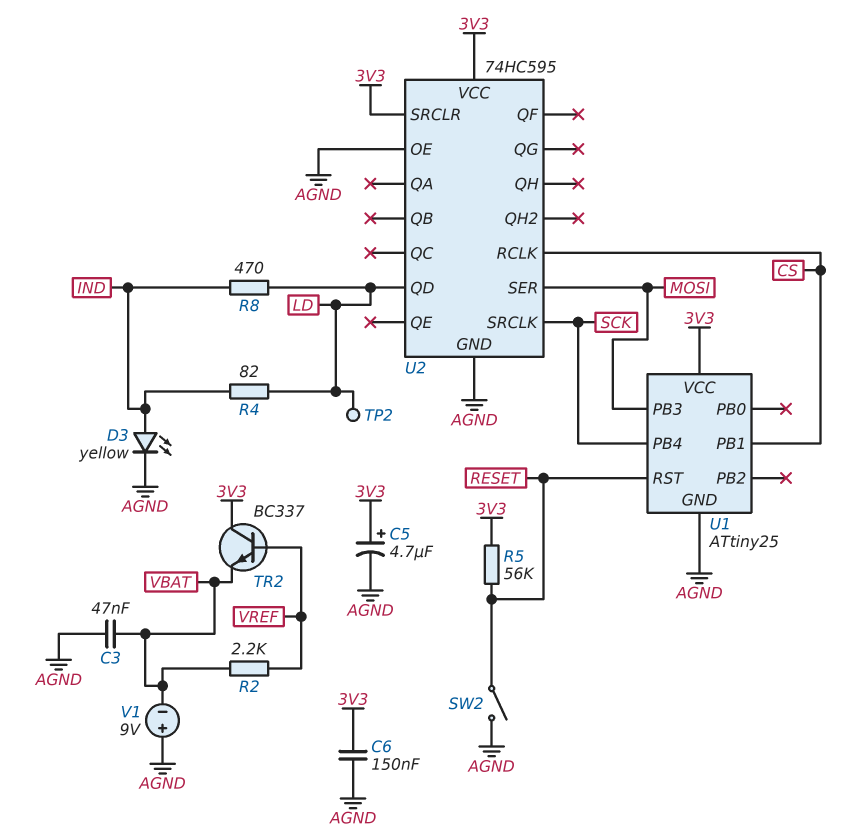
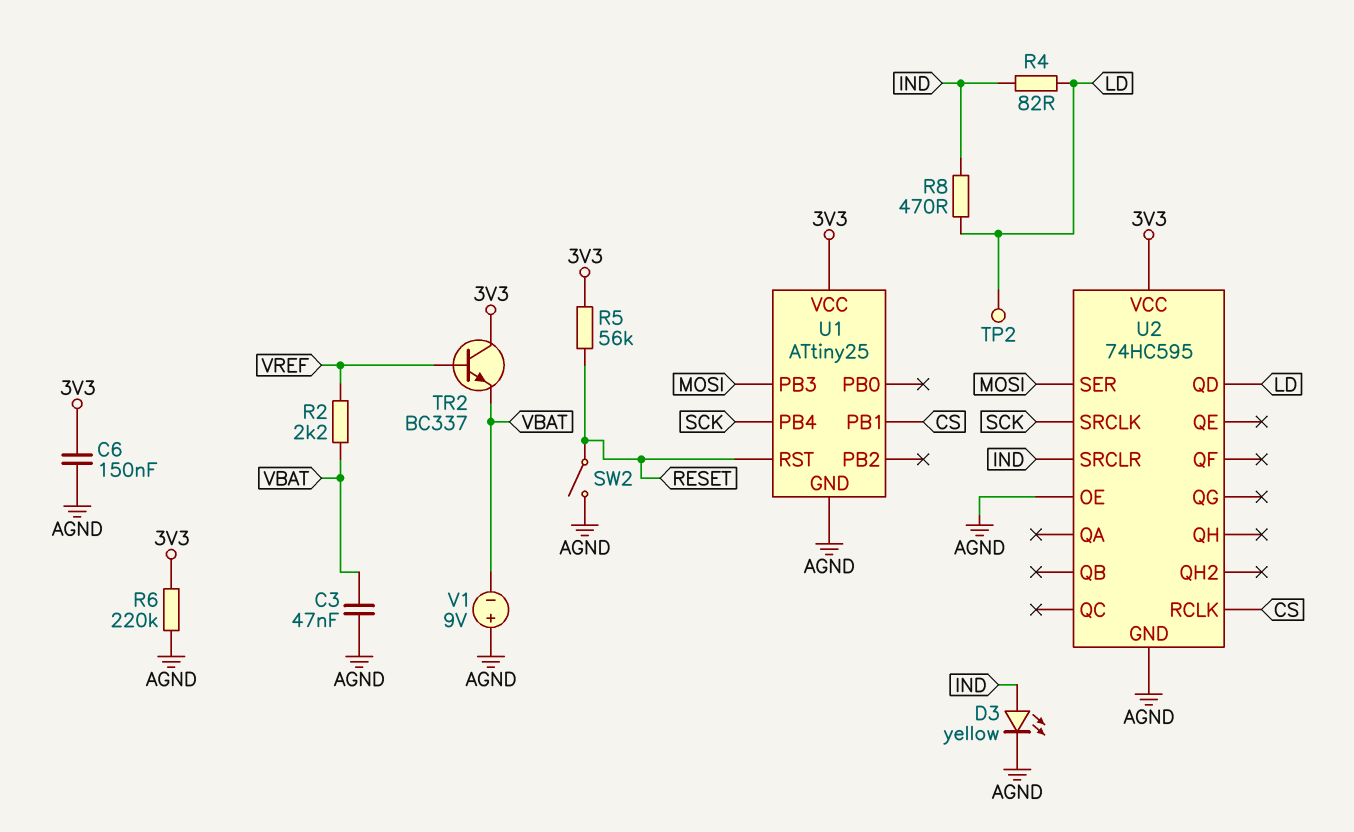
C5: 4.7uF (plus 3V3, minus AGND) -> none
R6: none -> 220k (3V3, AGND)
U2 pin SRCLR: 3V3 -> IND

